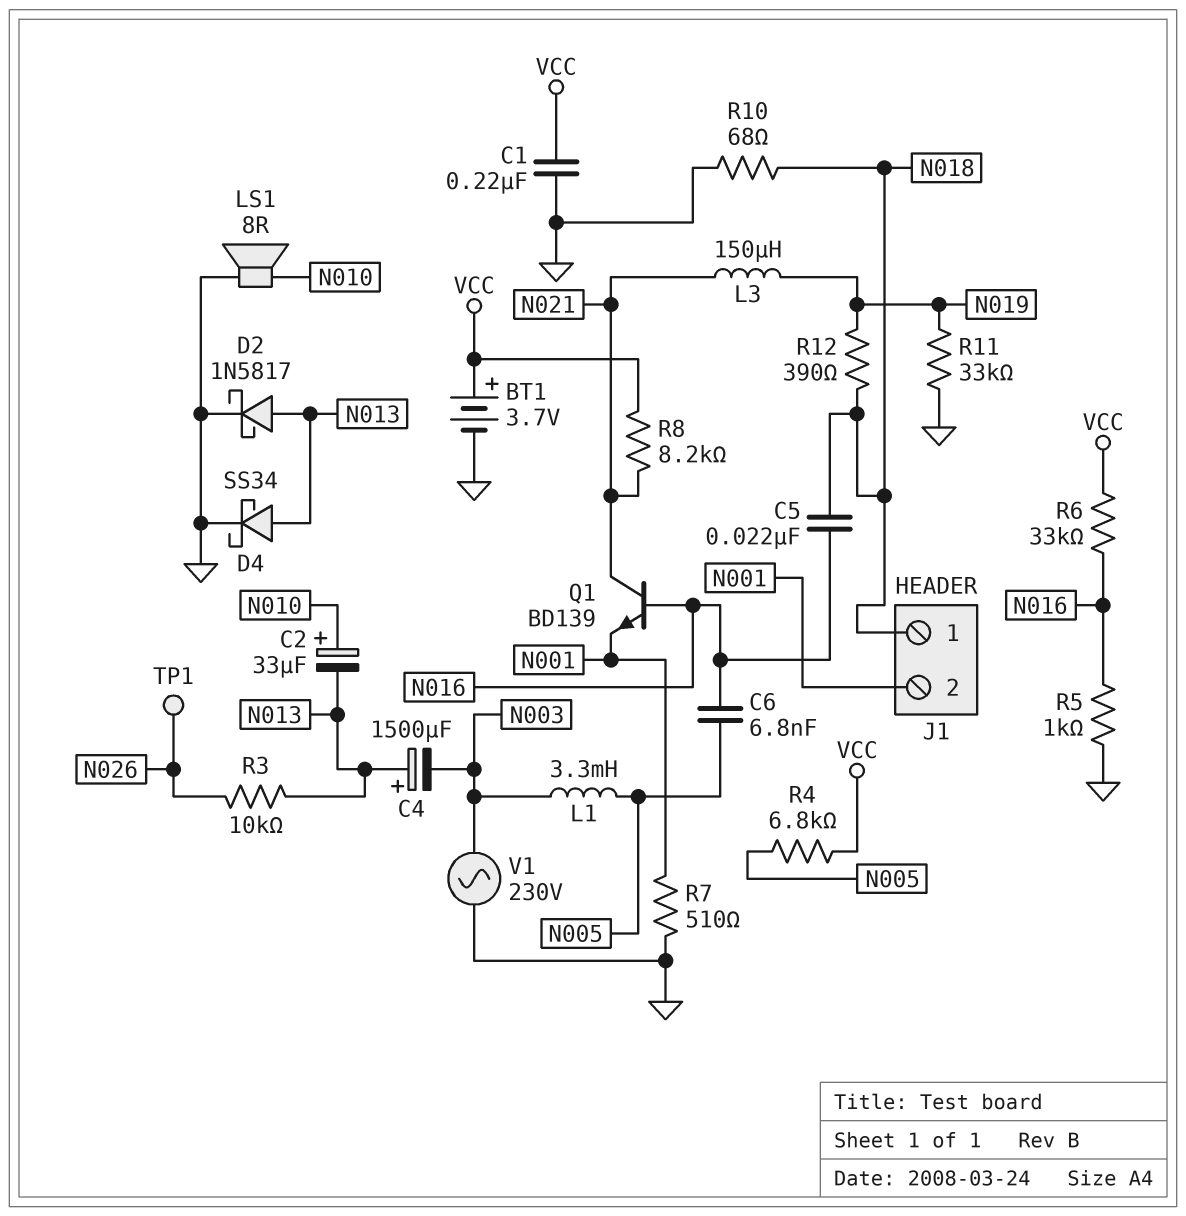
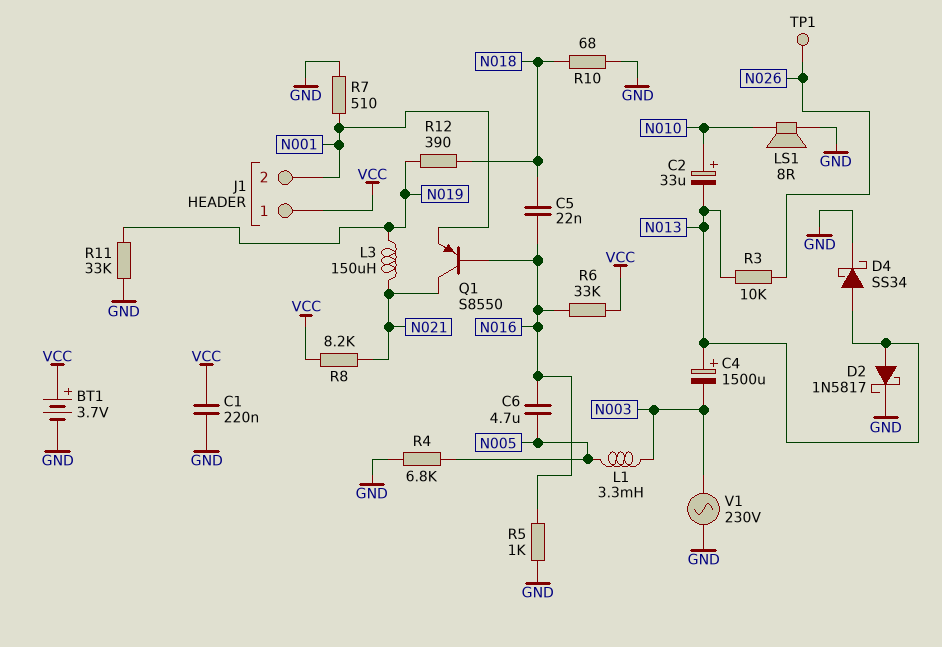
C6: 6.8nF (N005, N016) -> 4.7uF (N005, N016)
J1 pin 1: N018 -> VCC
Q1: NPN BD139 (B N016, C N021, E N001) -> PNP S8550 (B N016, C N021, E N001)
R4: 6.8k (N005, VCC) -> 6.8k (GND, N005)

